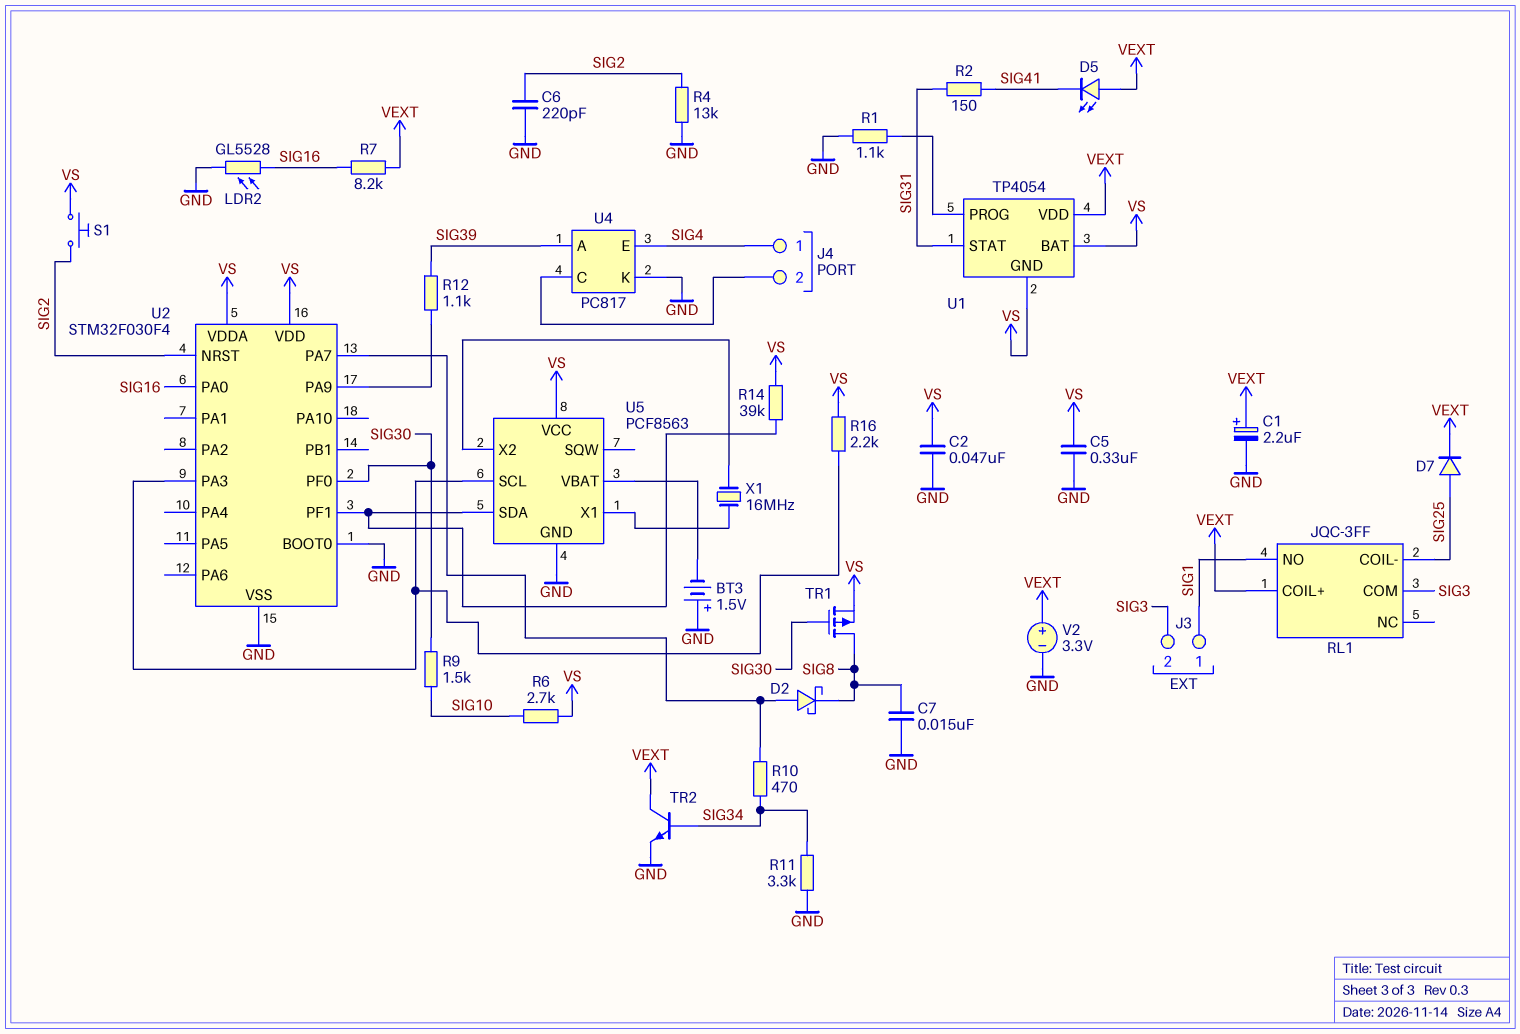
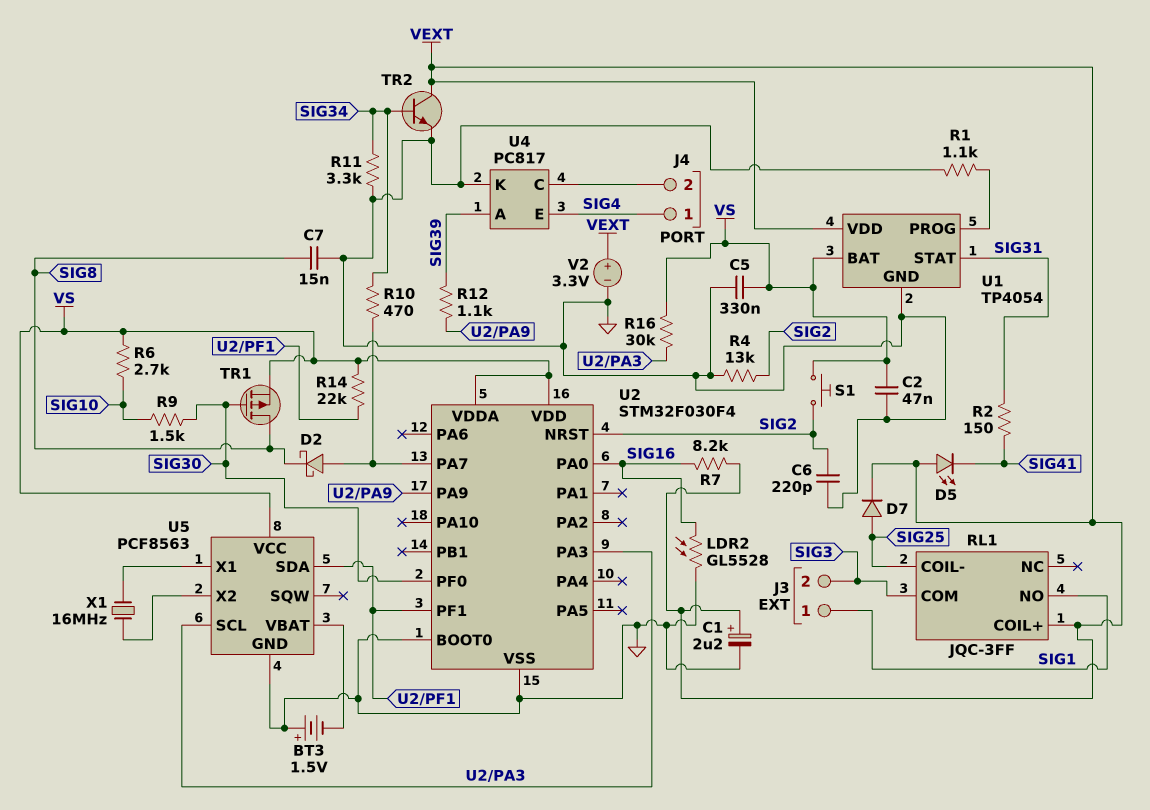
R14: 39k (U2/PF1, VS) -> 22k (U2/PF1, VS)
R16: 2.2k (U2/PA3, VS) -> 30k (U2/PA3, VS)
U1 pin GND: VS -> GND

